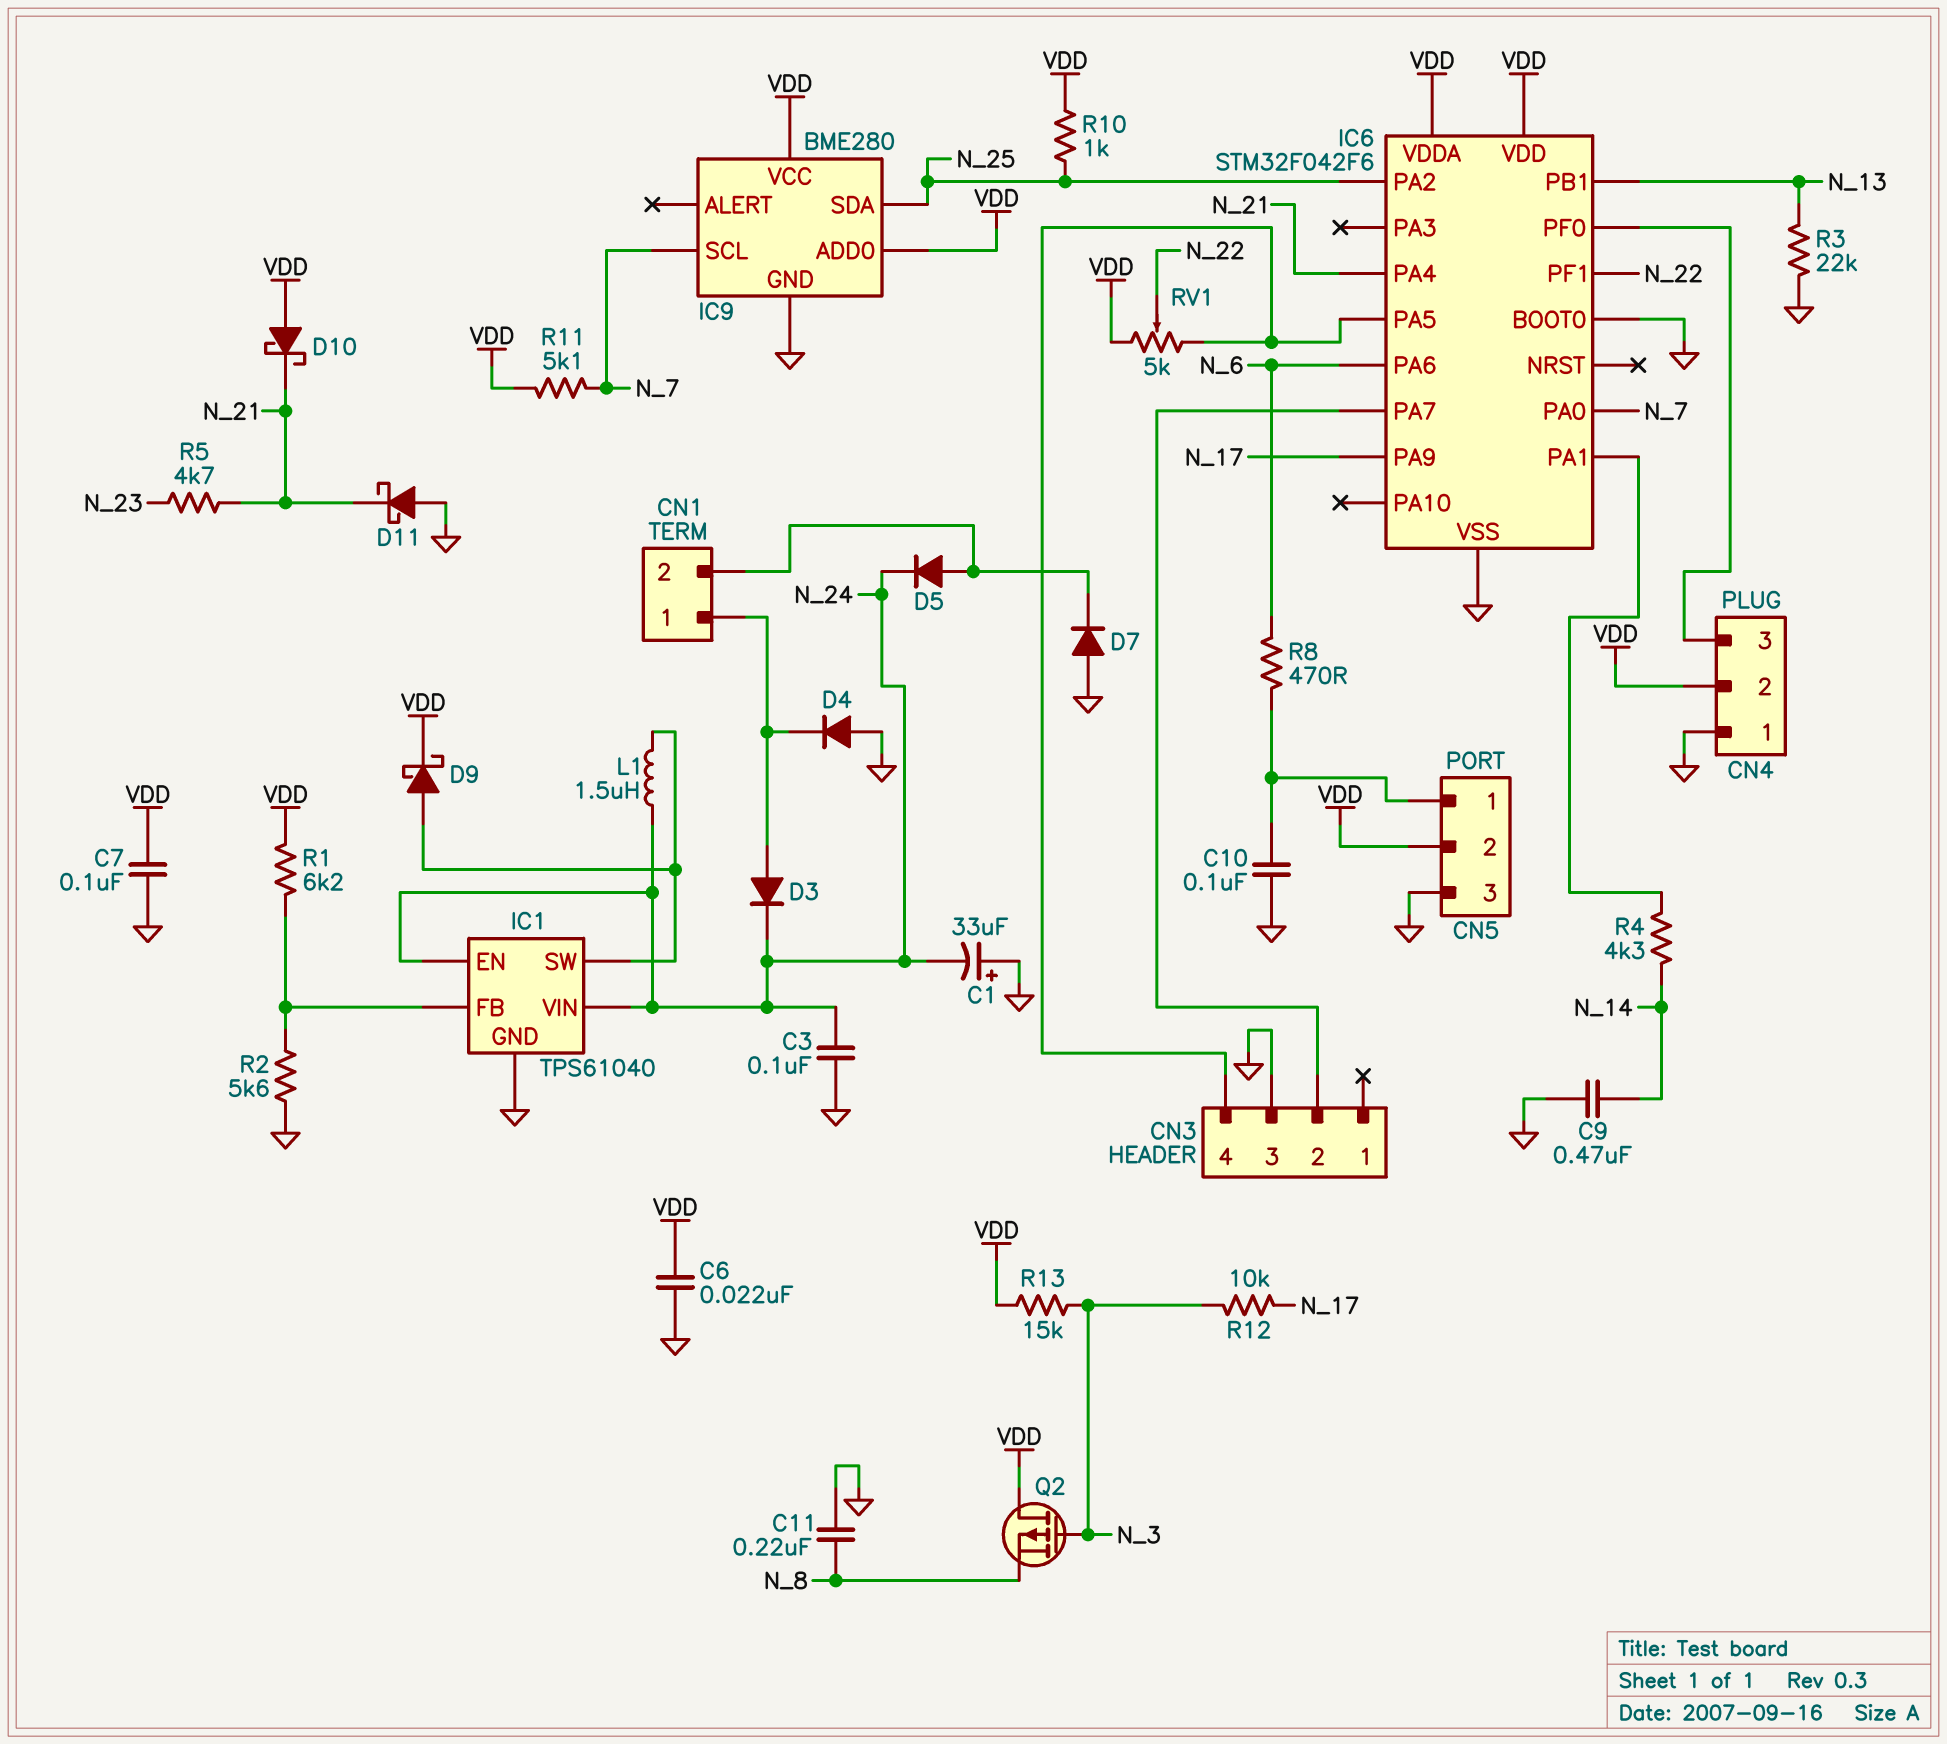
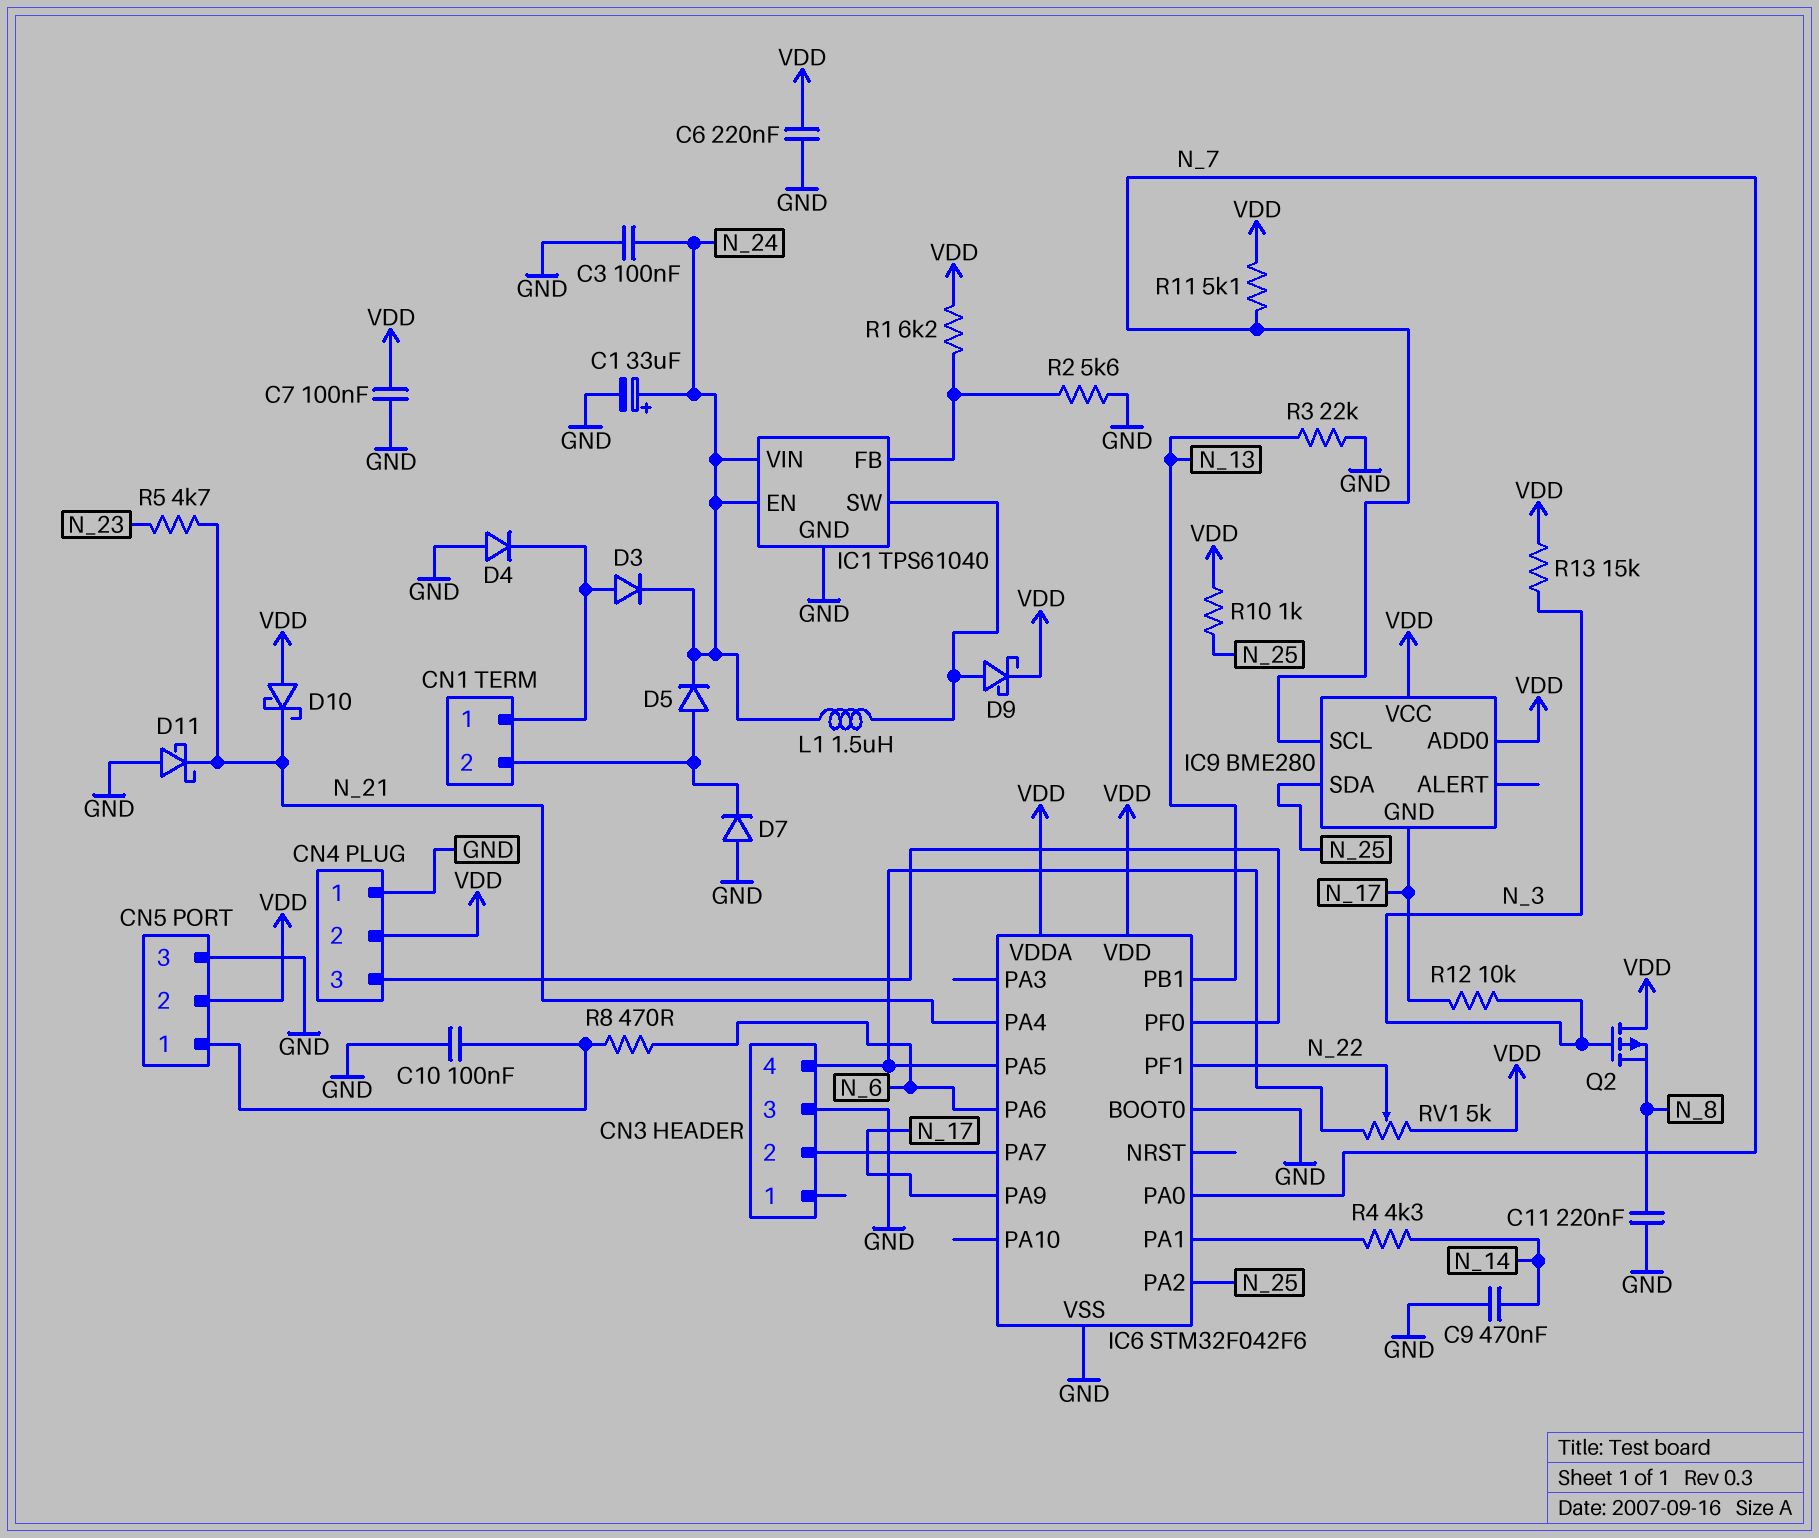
C1: 33uF (plus GND, minus N_24) -> 33uF (plus N_24, minus GND)
C6: 22nF (GND, VDD) -> 220nF (GND, VDD)
IC9 pin GND: GND -> N_17

